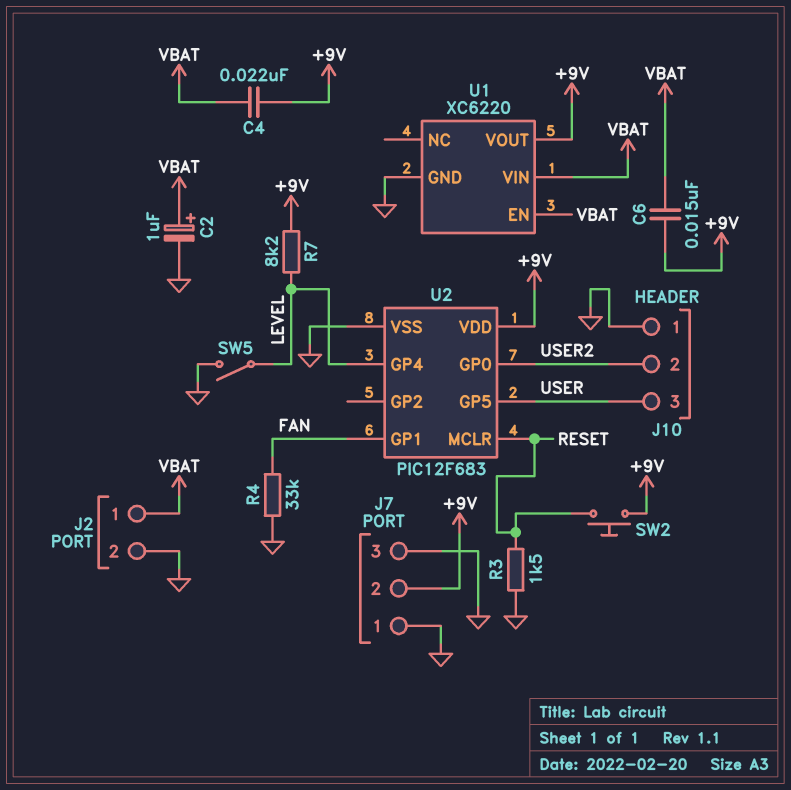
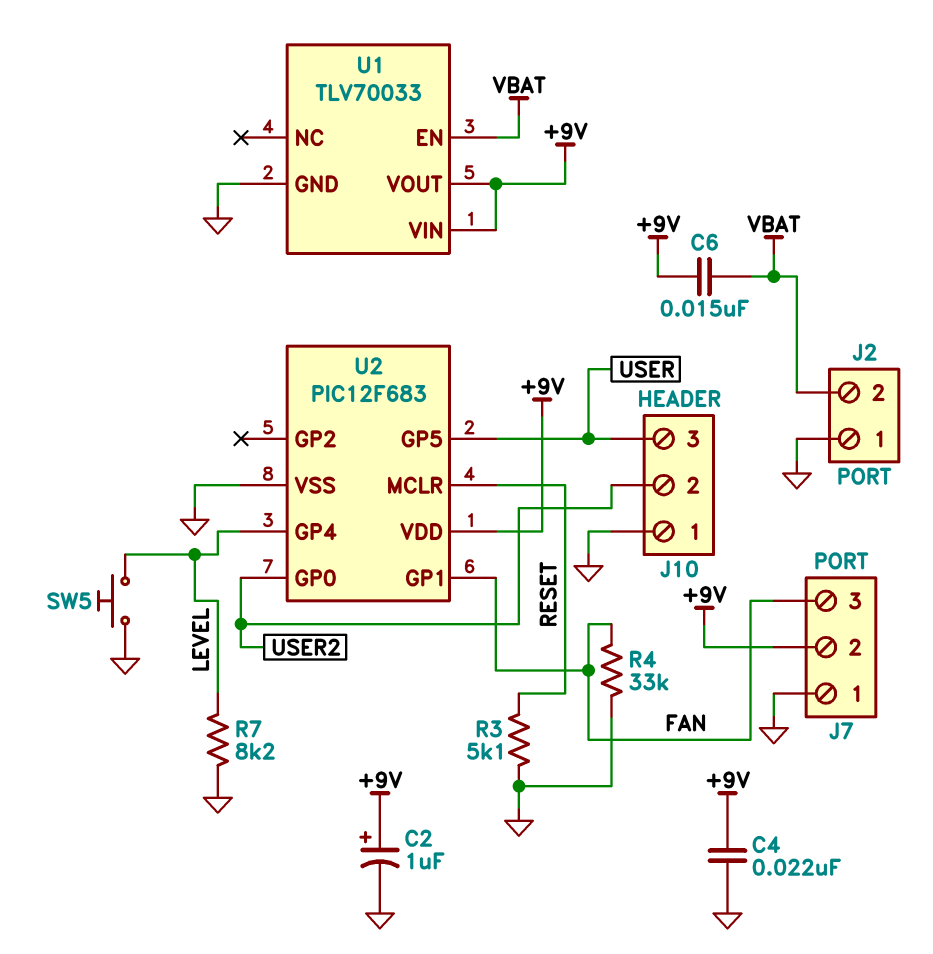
C2: 1uF (plus VBAT, minus GND) -> 1uF (plus +9V, minus GND)
C4: 22nF (+9V, VBAT) -> 22nF (+9V, GND)
J2 pin 1: VBAT -> GND
J2 pin 2: GND -> VBAT
J7 pin 3: GND -> FAN
R3: 1.5k (GND, RESET) -> 5.1k (GND, RESET)
R7: 8.2k (+9V, LEVEL) -> 8.2k (GND, LEVEL)
SW2: button (+9V, RESET) -> none
SW5: switch (GND, LEVEL) -> button (GND, LEVEL)
U1: XC6220 -> TLV70033
U1 pin VIN: VBAT -> +9V

